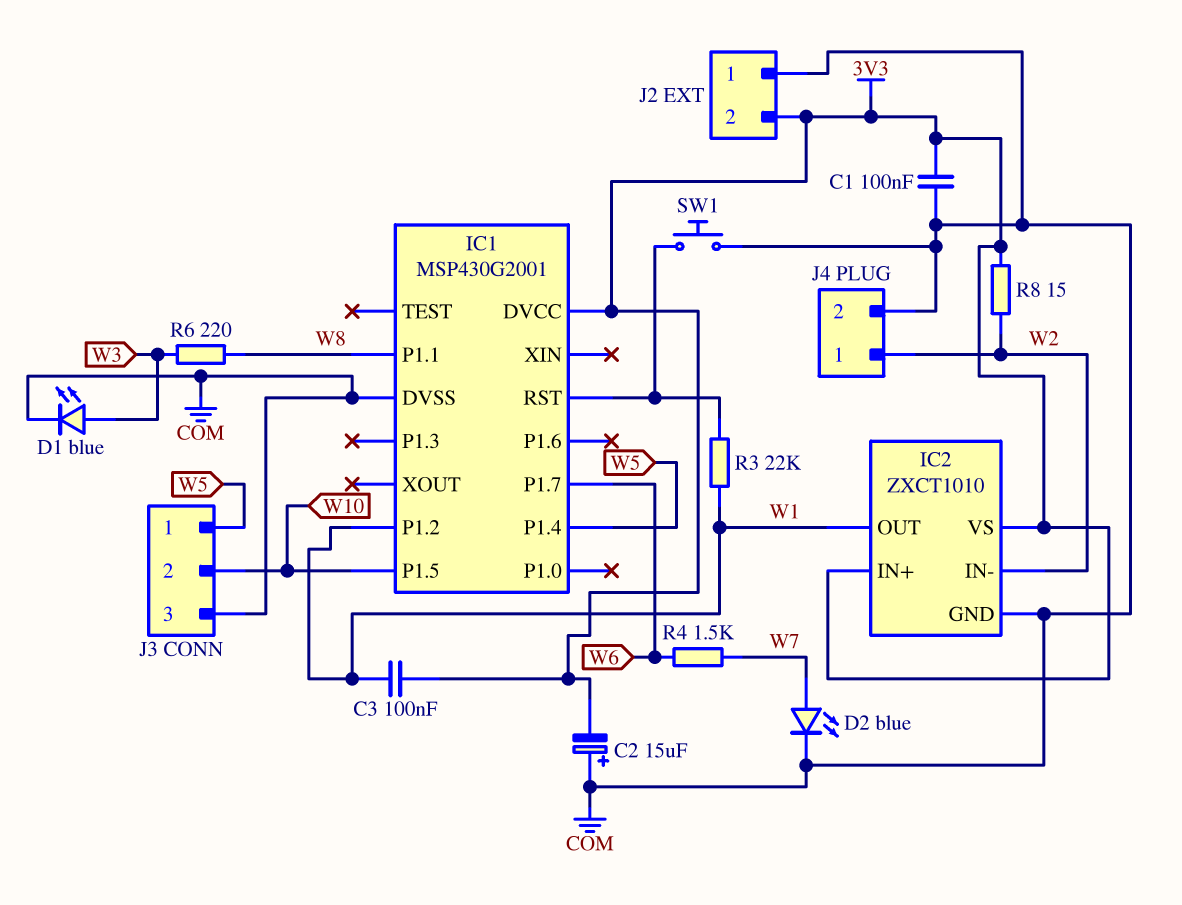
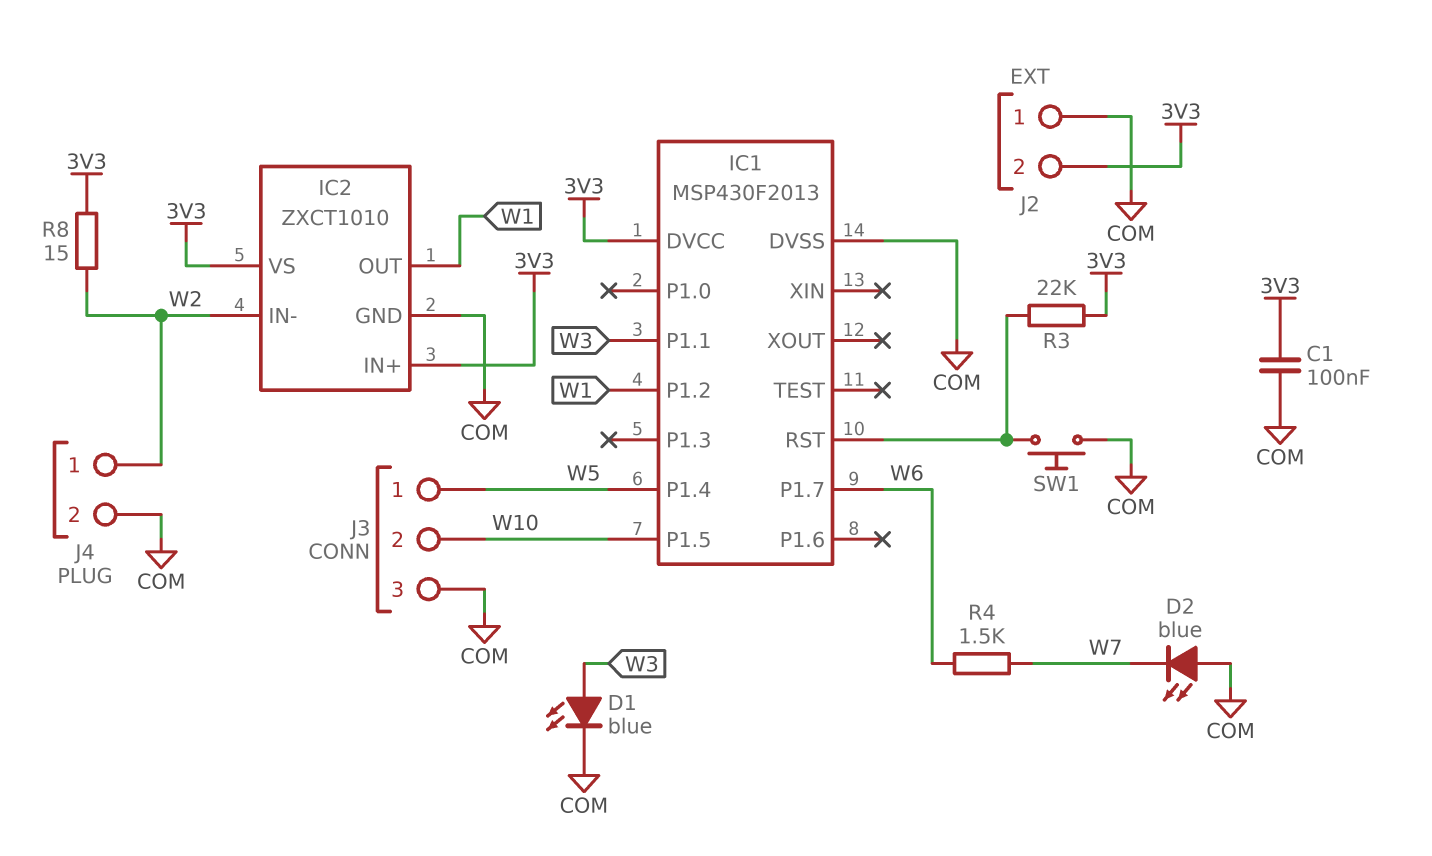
C2: 15uF (plus COM, minus 3V3) -> none
C3: 100nF (3V3, W1) -> none
D2: LED blue (A W7, K COM) -> LED blue (A COM, K W7)
IC1: MSP430G2001 -> MSP430F2013
IC1 pin P1.1: W8 -> W3
R3: 22k (IC1/RST, W1) -> 22k (3V3, IC1/RST)
R6: 220 (W3, W8) -> none

